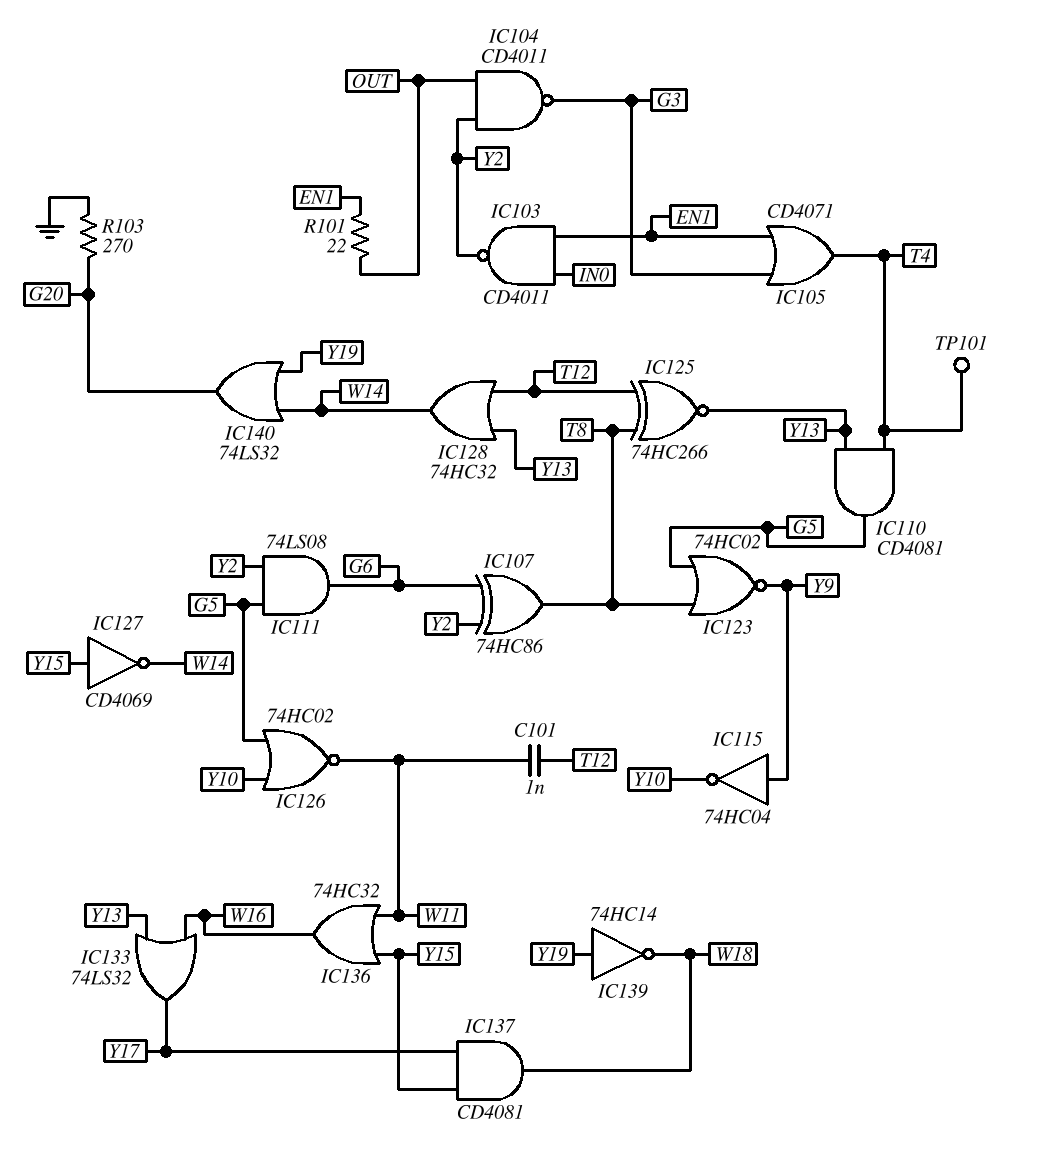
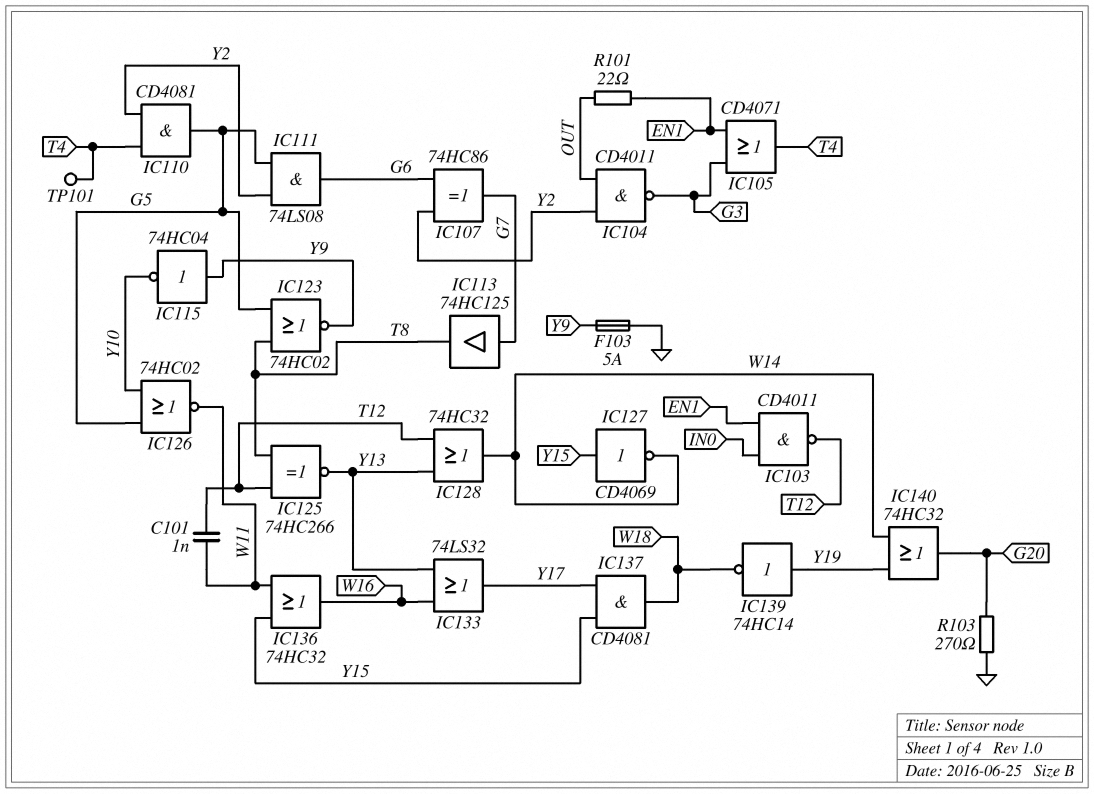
F103: none -> 5A (GND, Y9)
IC103: NAND CD4011 (in EN1, in IN0, out Y2) -> NAND CD4011 (in EN1, in IN0, out T12)
IC107: XOR 74HC86 (in G6, in Y2, out T8) -> XOR 74HC86 (in G6, in Y2, out G7)
IC110: AND CD4081 (in T4, in Y13, out G5) -> AND CD4081 (in T4, in Y2, out G5)
IC113: none -> buffer 74HC125 (in G7, out T8)
IC140: OR 74LS32 (in W14, in Y19, out G20) -> OR 74HC32 (in W14, in Y19, out G20)

